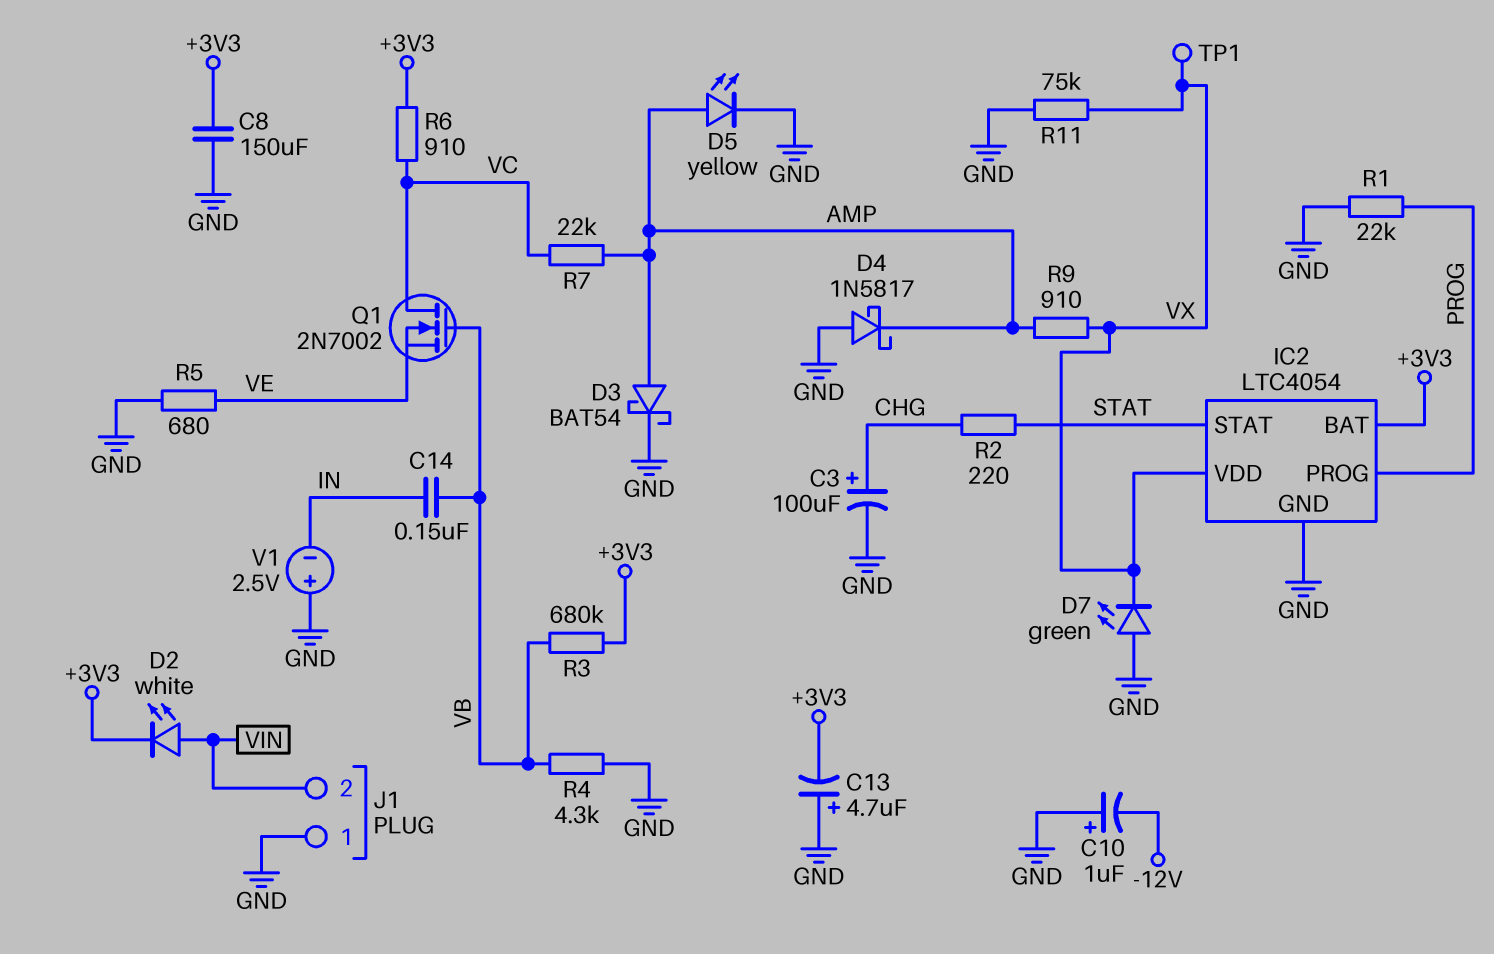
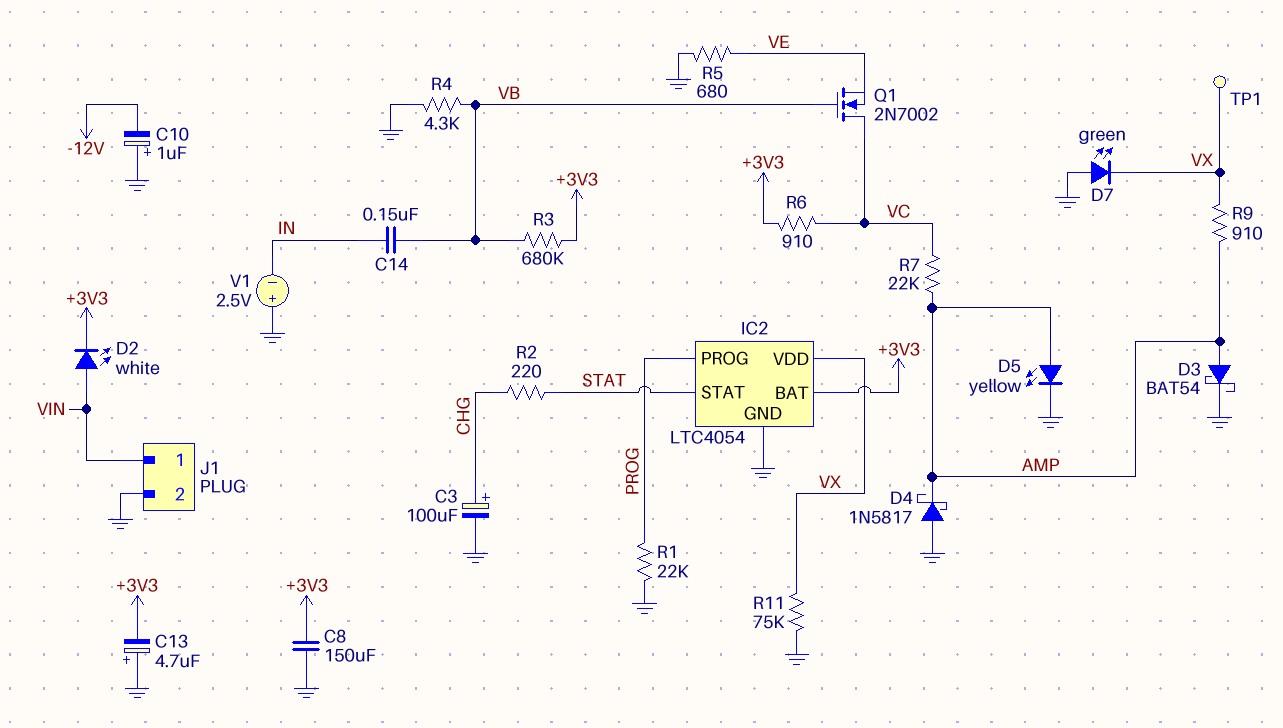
J1 pin 1: GND -> VIN
J1 pin 2: VIN -> GND

